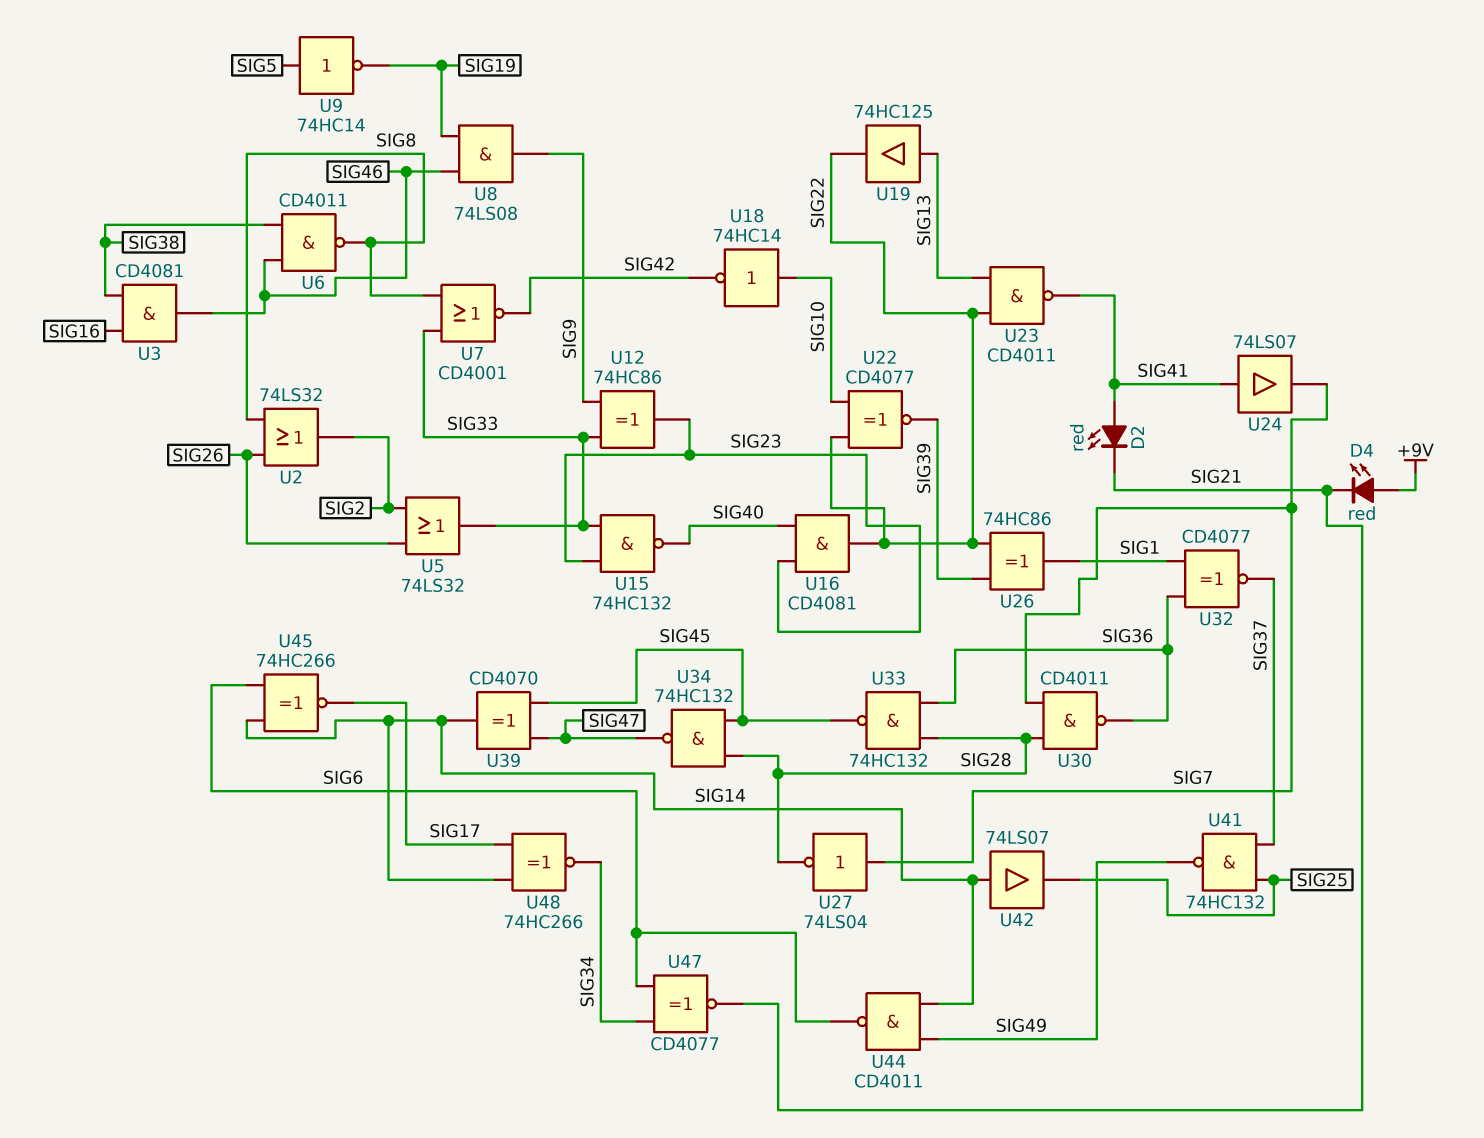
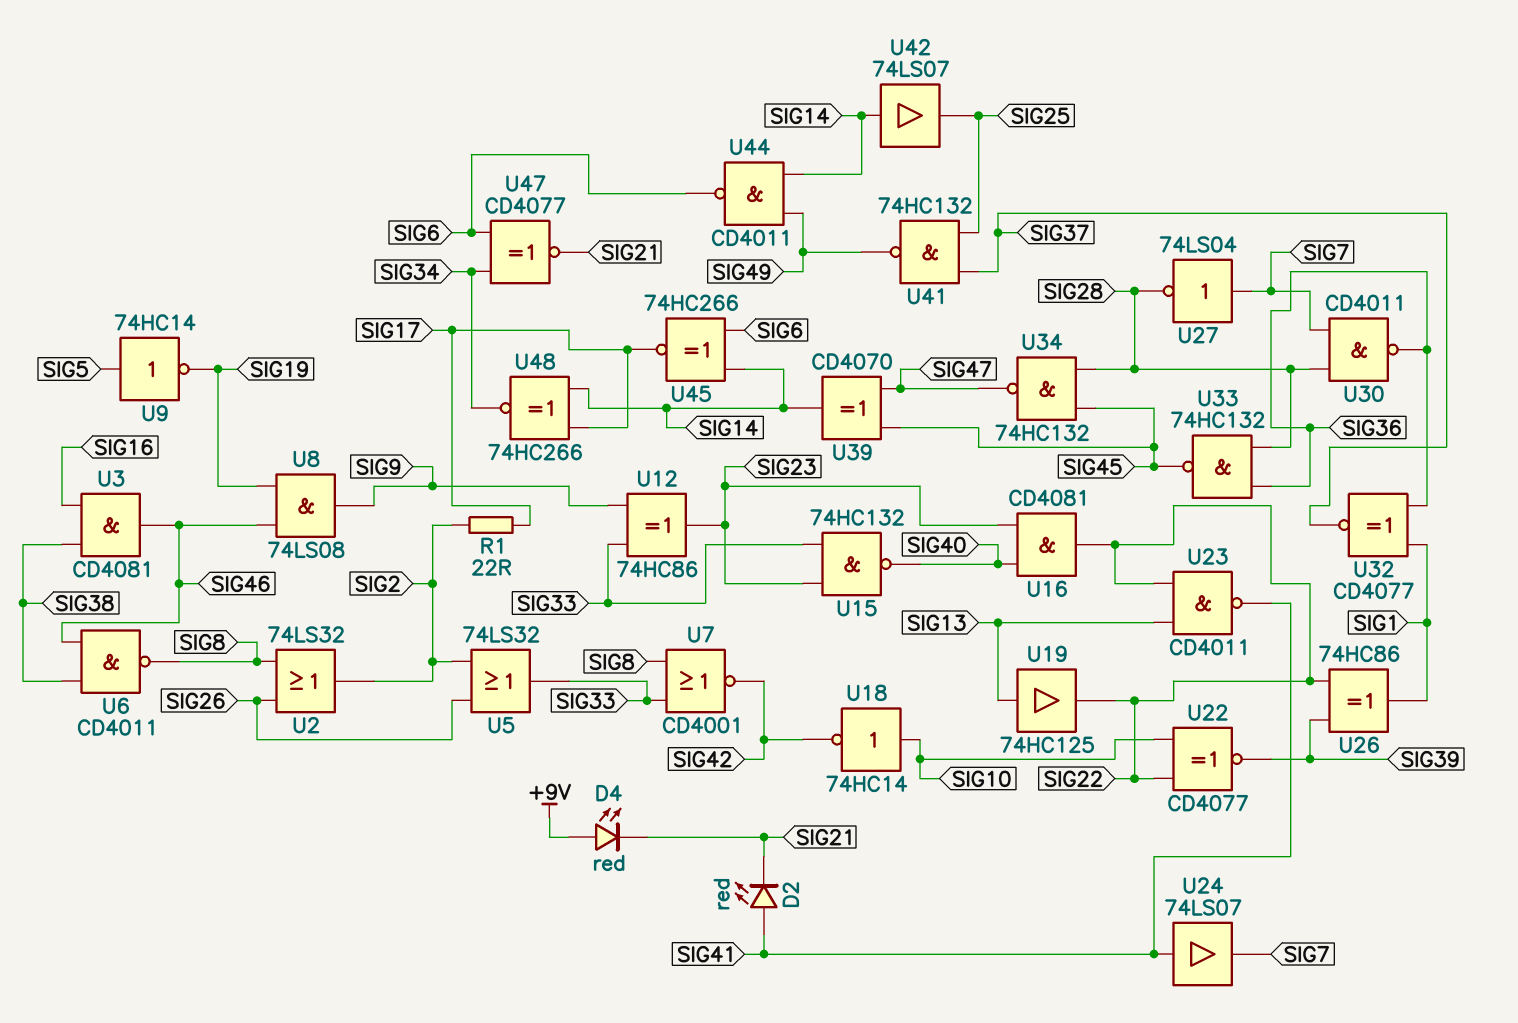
R1: none -> 22 (SIG2, SIG17)

